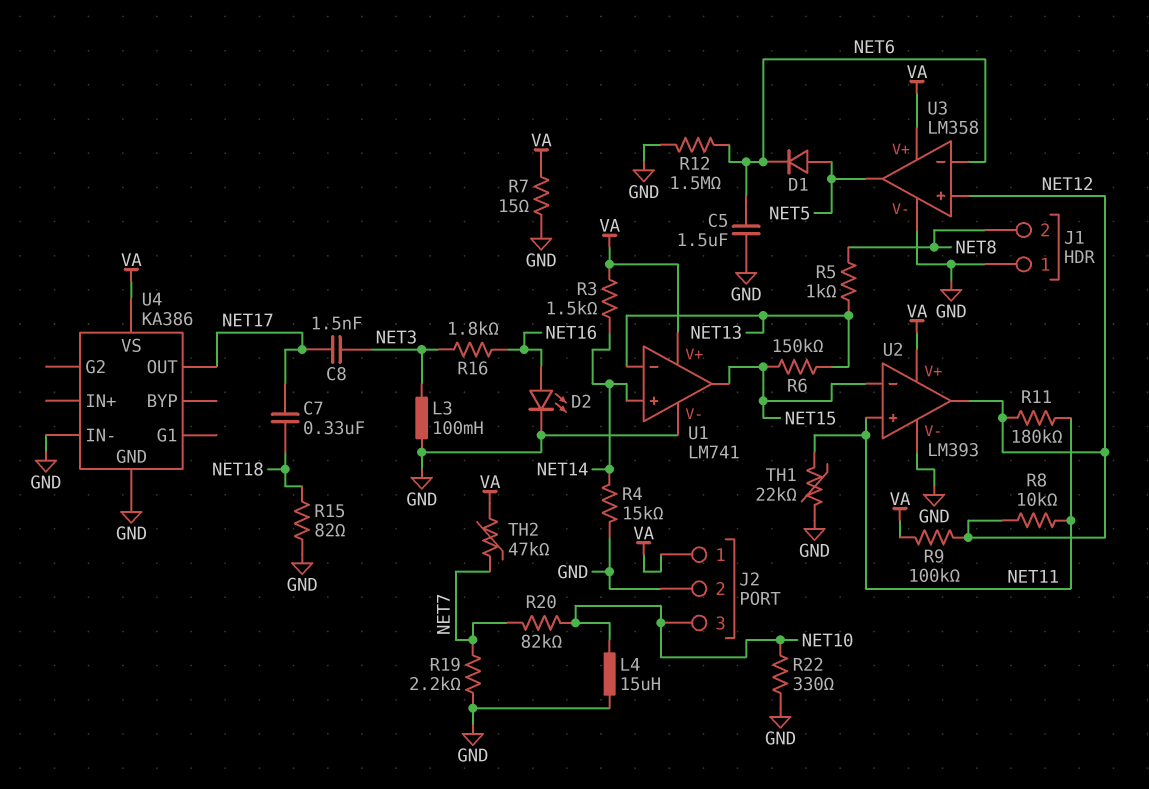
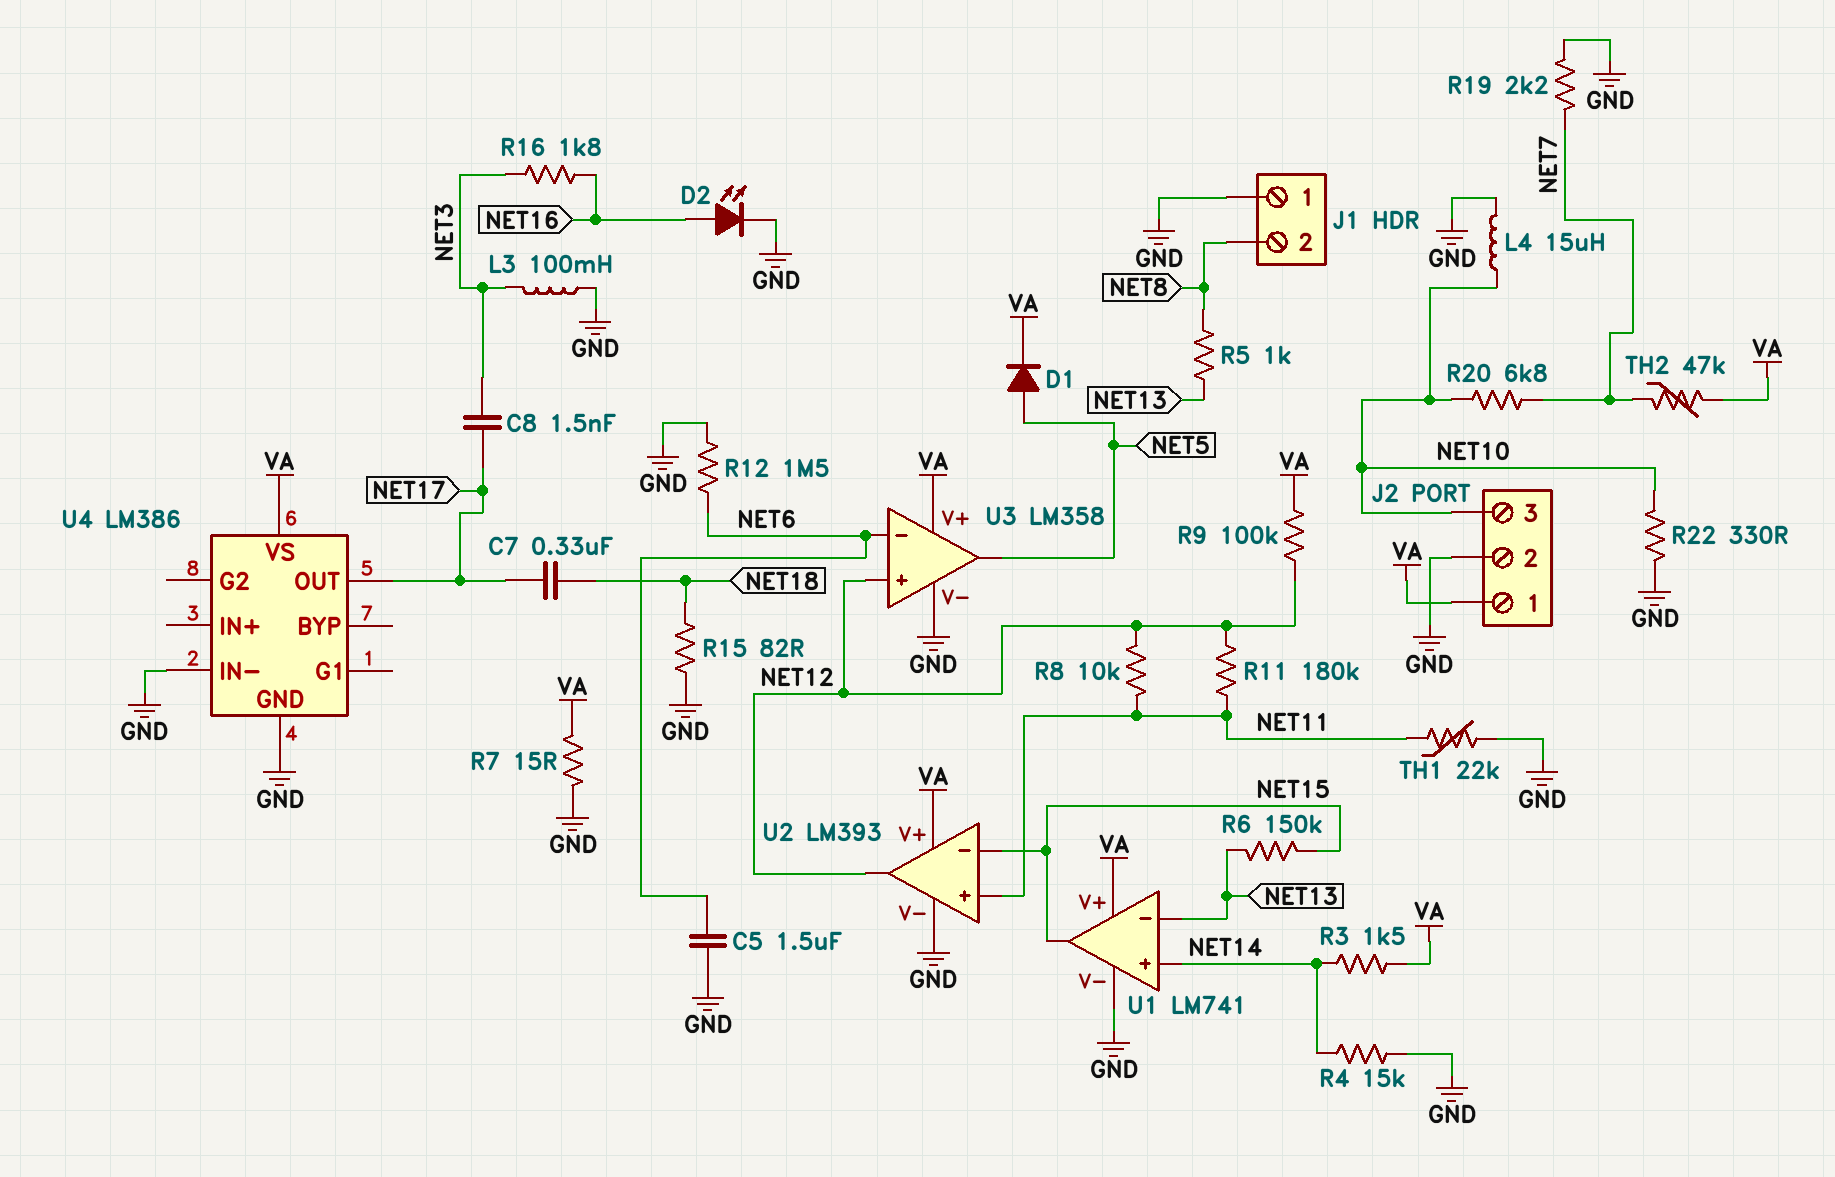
D1: diode (A NET5, K NET6) -> diode (A NET5, K VA)
R20: 82k (NET7, NET10) -> 6.8k (NET7, NET10)
U4: KA386 -> LM386

